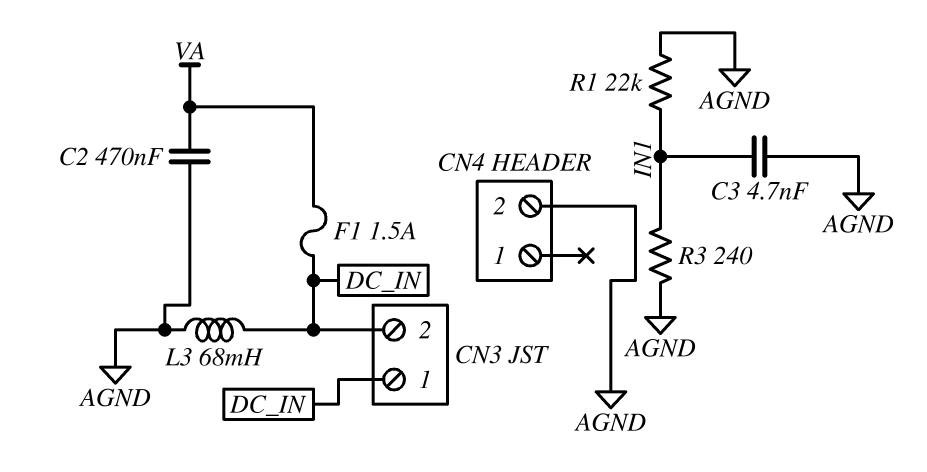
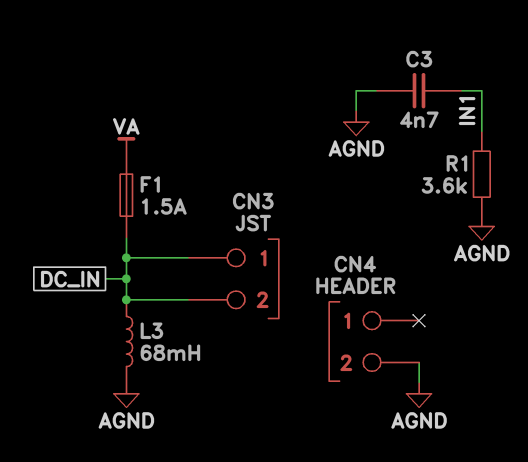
C2: 470nF (AGND, VA) -> none
R1: 22k (AGND, IN1) -> 3.6k (AGND, IN1)
R3: 240 (AGND, IN1) -> none

